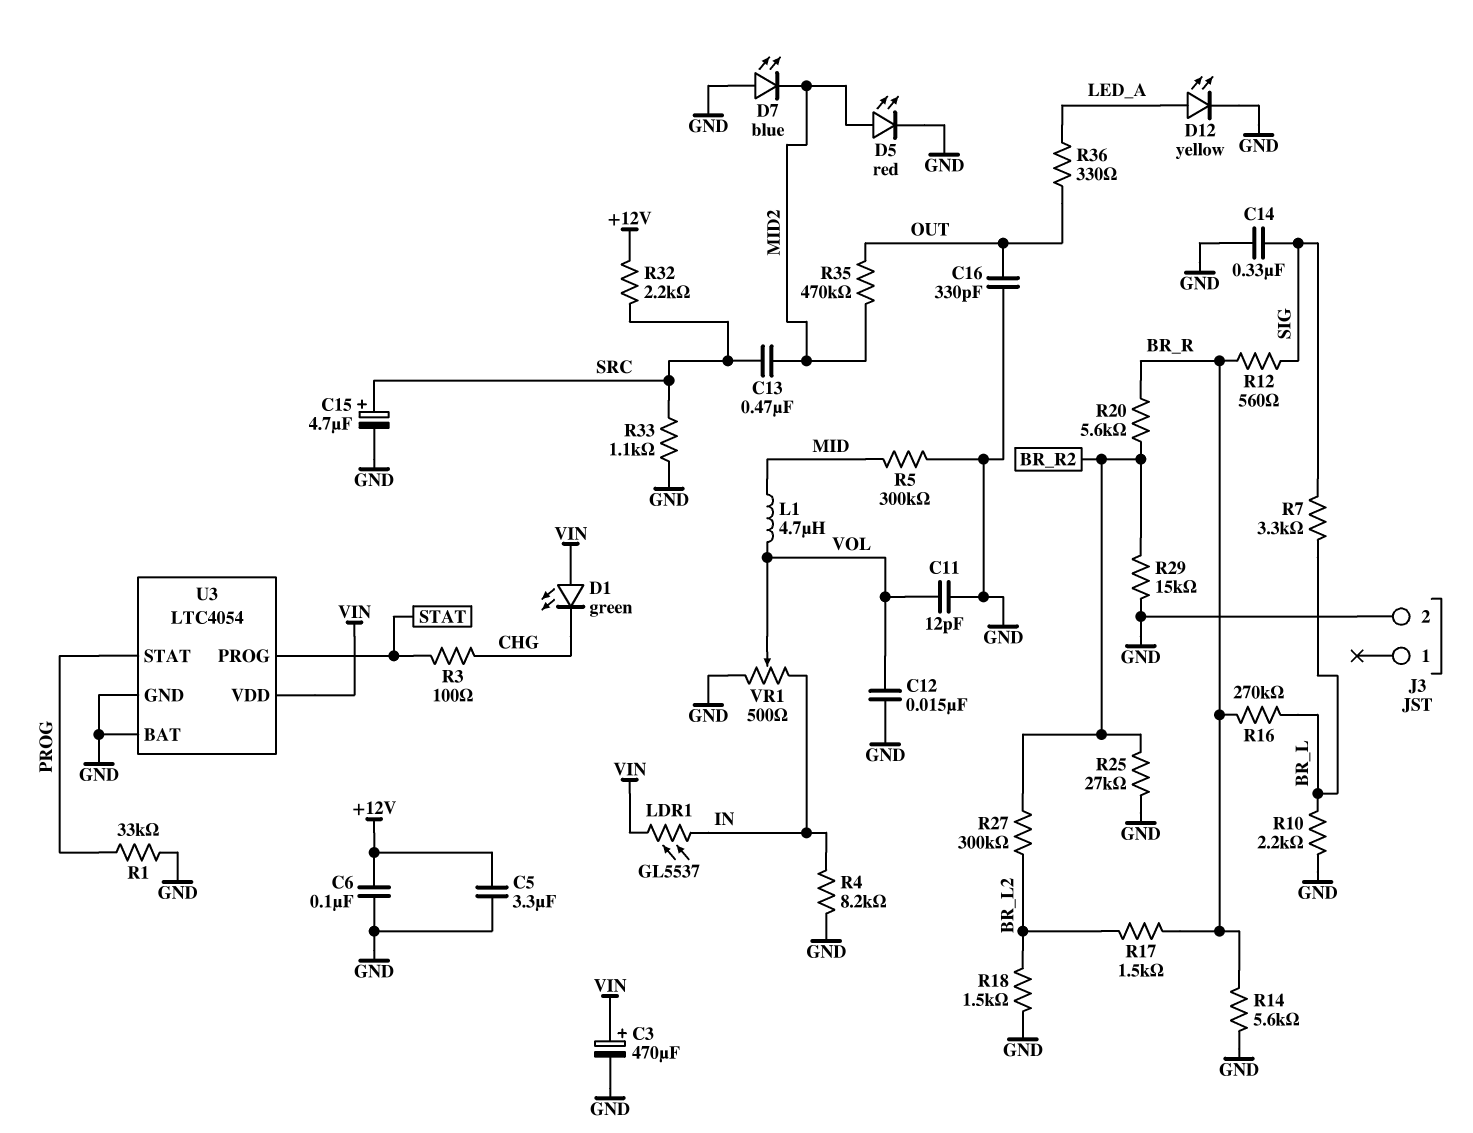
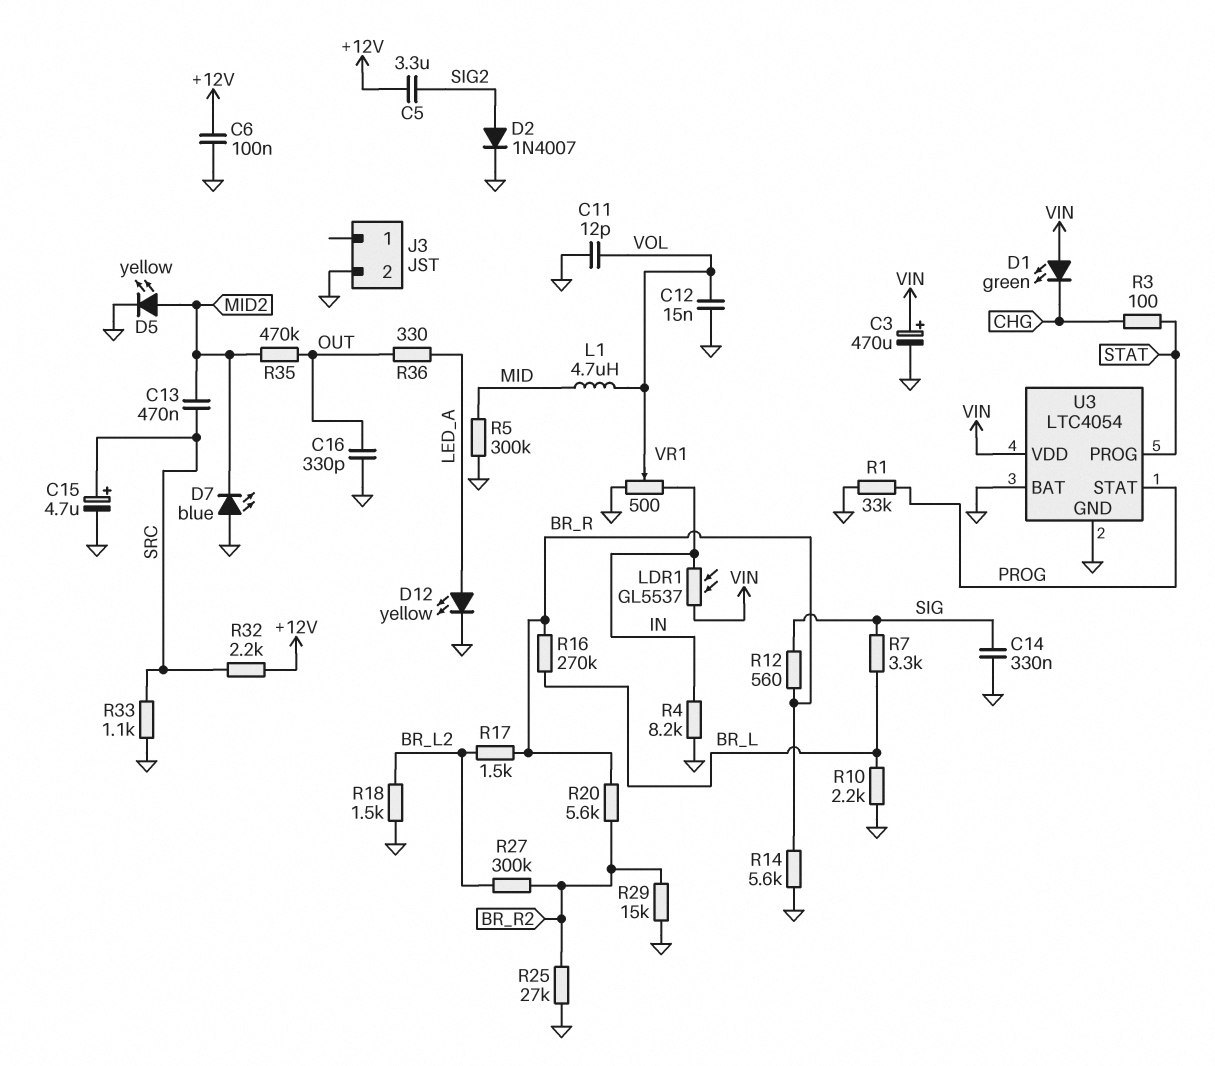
C5: 3.3uF (+12V, GND) -> 3.3uF (+12V, SIG2)
D2: none -> diode 1N4007 (A SIG2, K GND)
D5: LED red (A MID2, K GND) -> LED yellow (A MID2, K GND)

